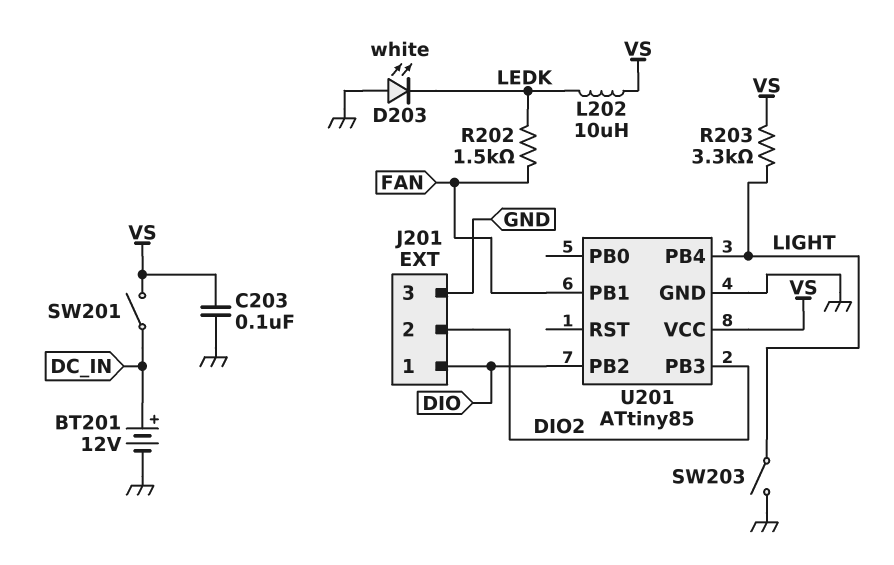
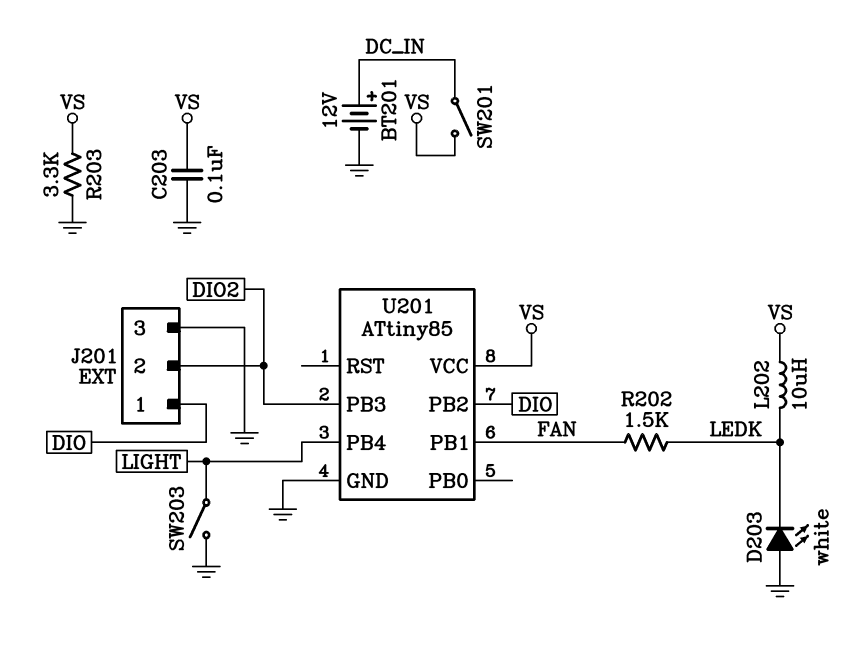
R203: 3.3k (LIGHT, VS) -> 3.3k (GND, VS)

